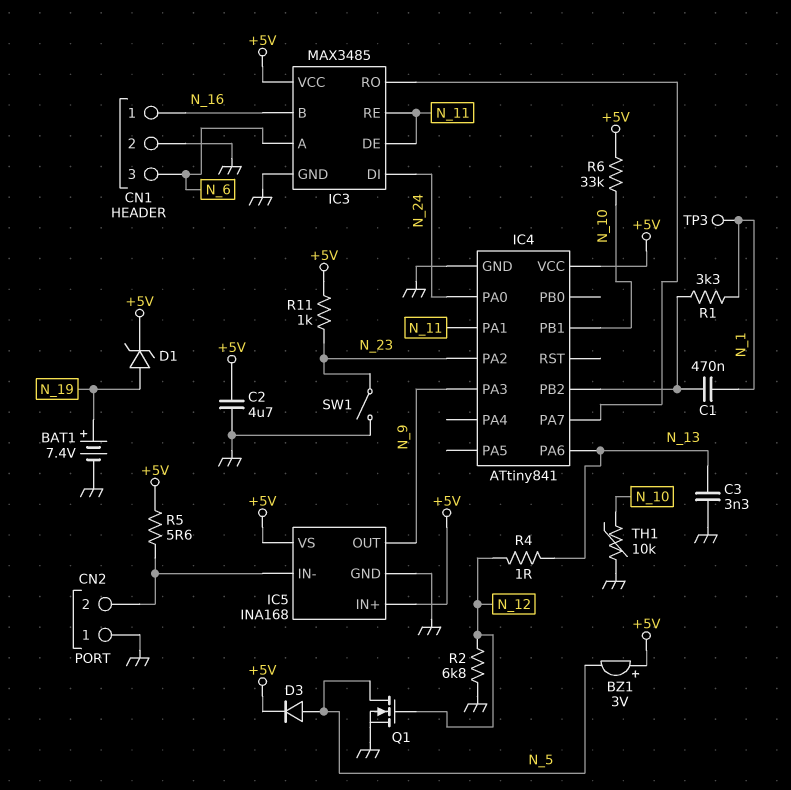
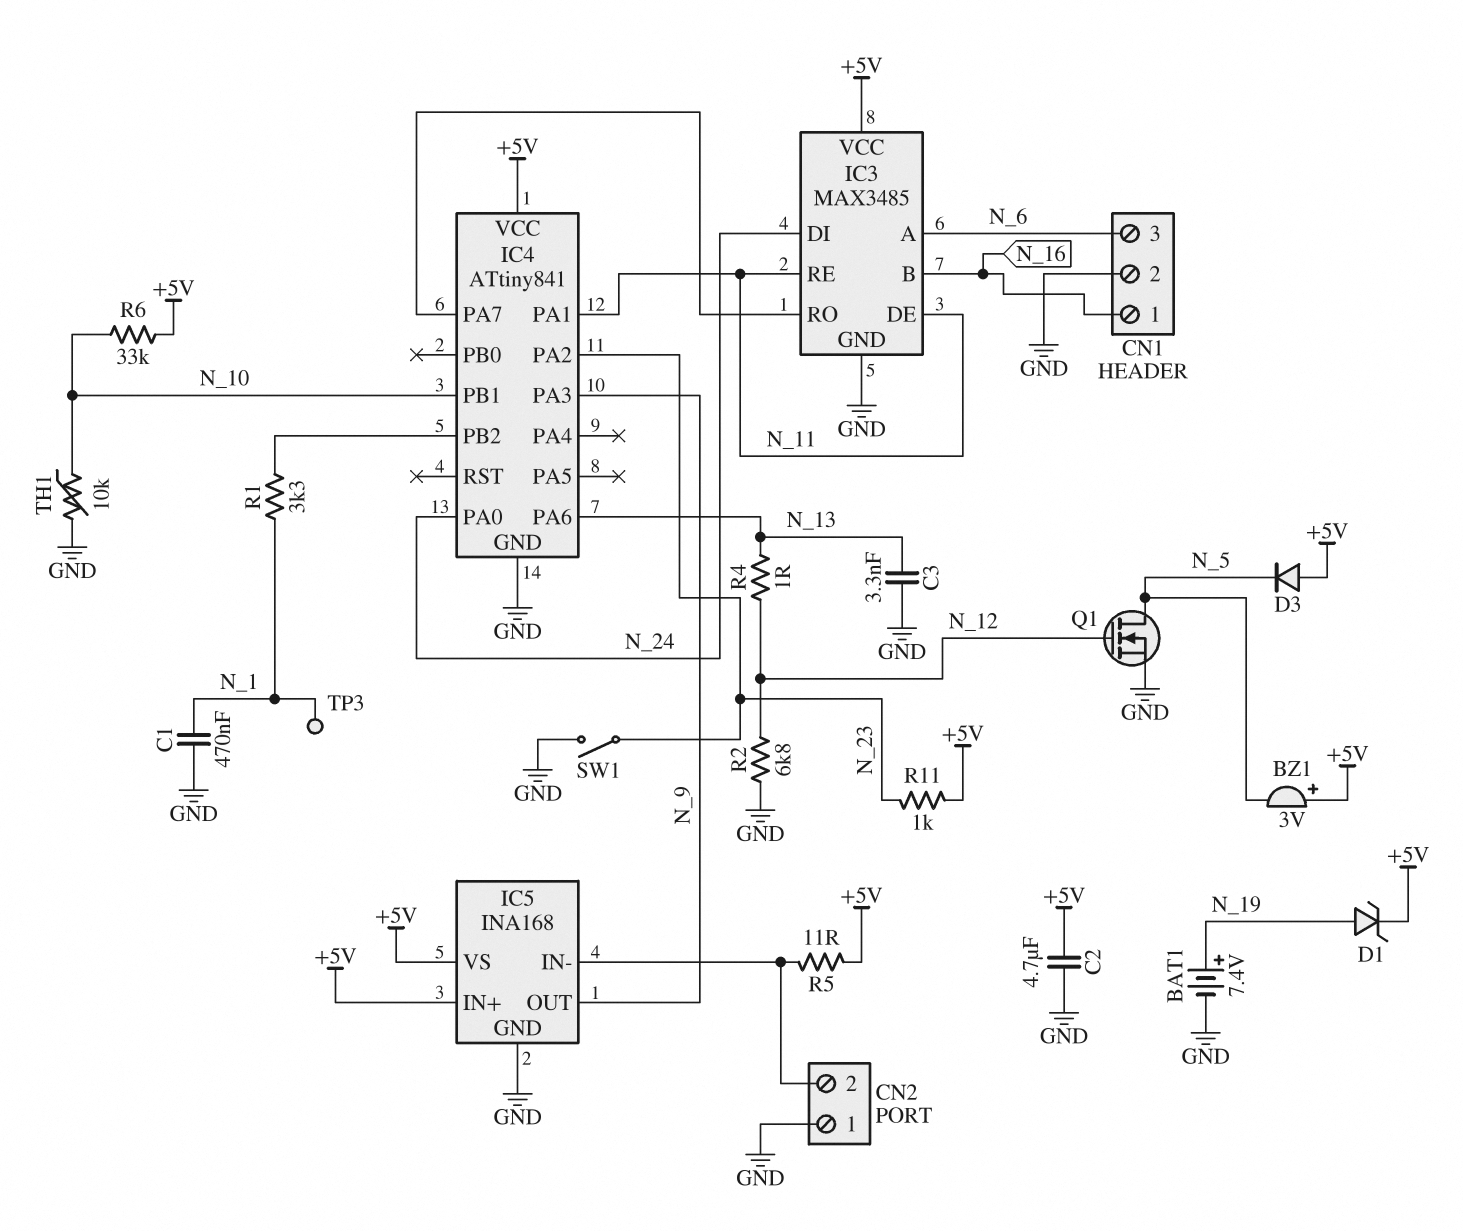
C1: 470nF (IC4/PB2, N_1) -> 470nF (GND, N_1)
D3: diode (A N_5, K +5V) -> diode (A +5V, K N_5)
R5: 5.6 (+5V, CN2/2) -> 11 (+5V, CN2/2)

